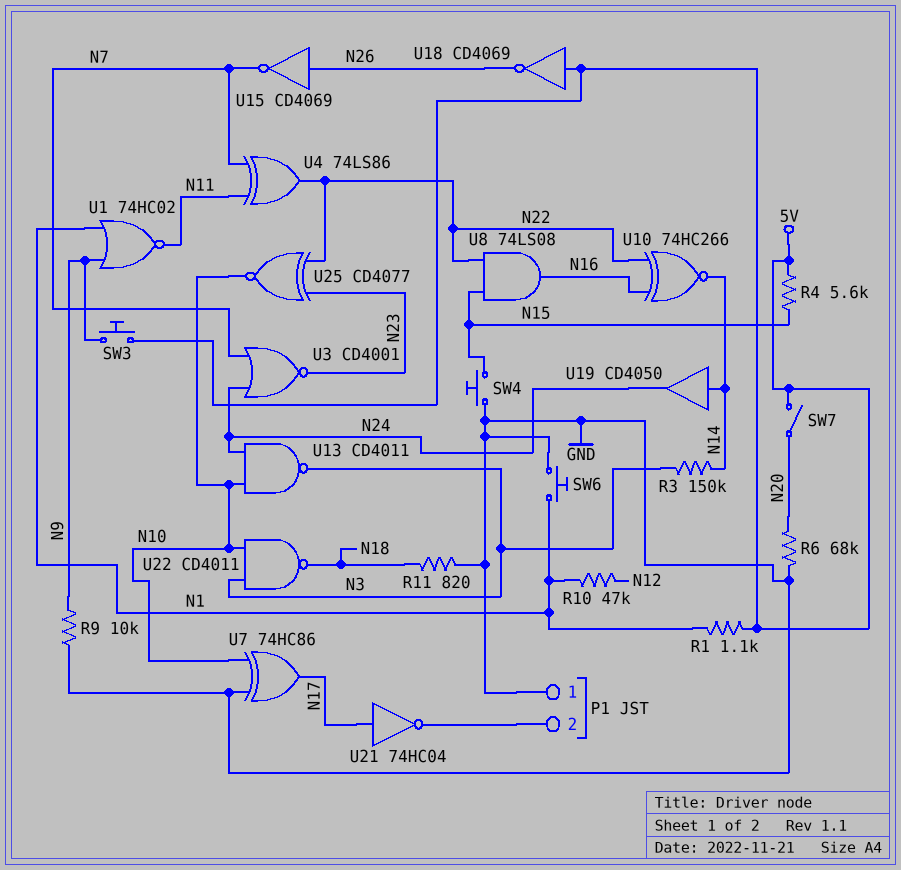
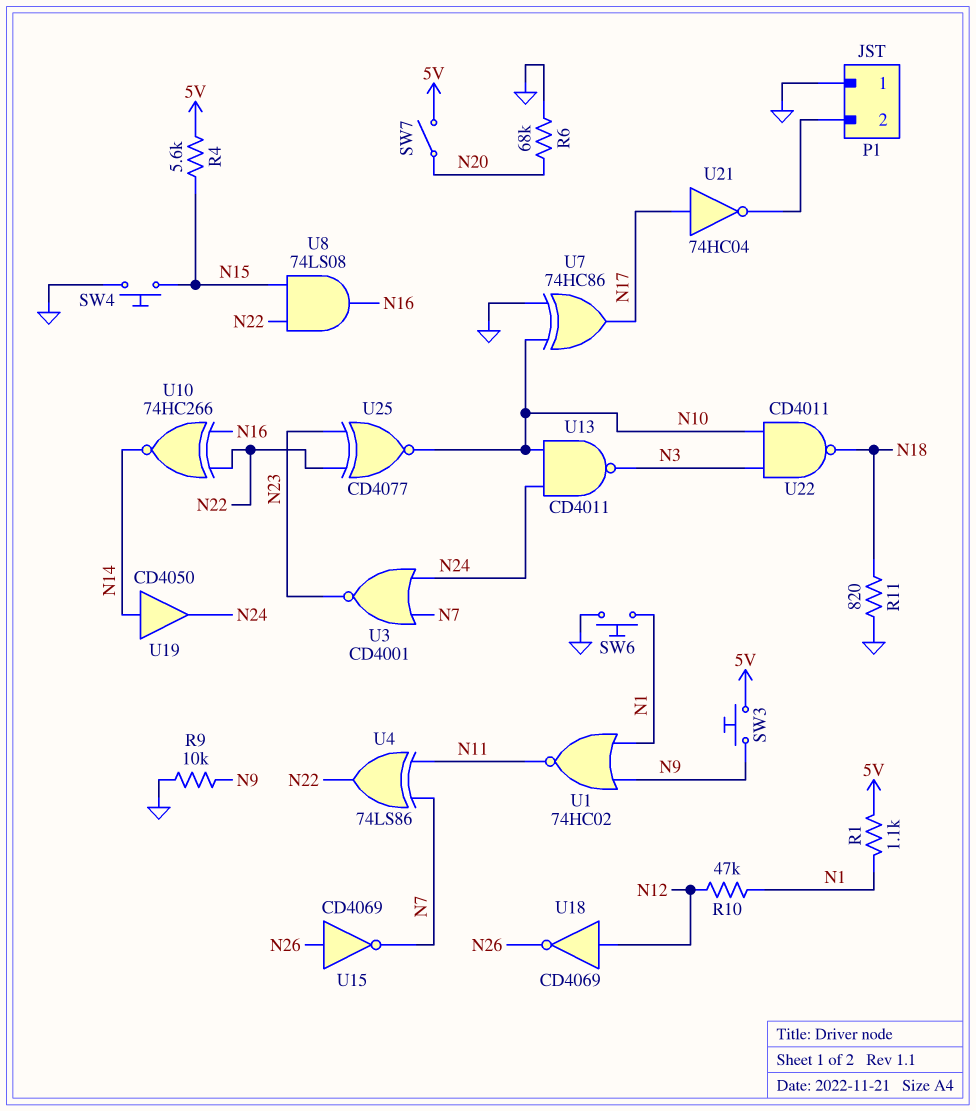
R3: 150k (N3, N14) -> none
U18: NOT CD4069 (in 5V, out N26) -> NOT CD4069 (in N12, out N26)

